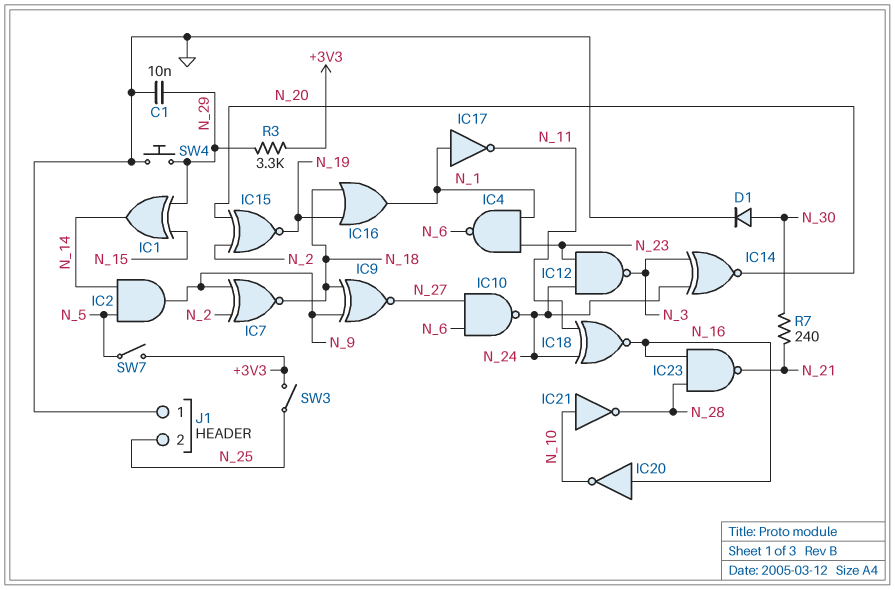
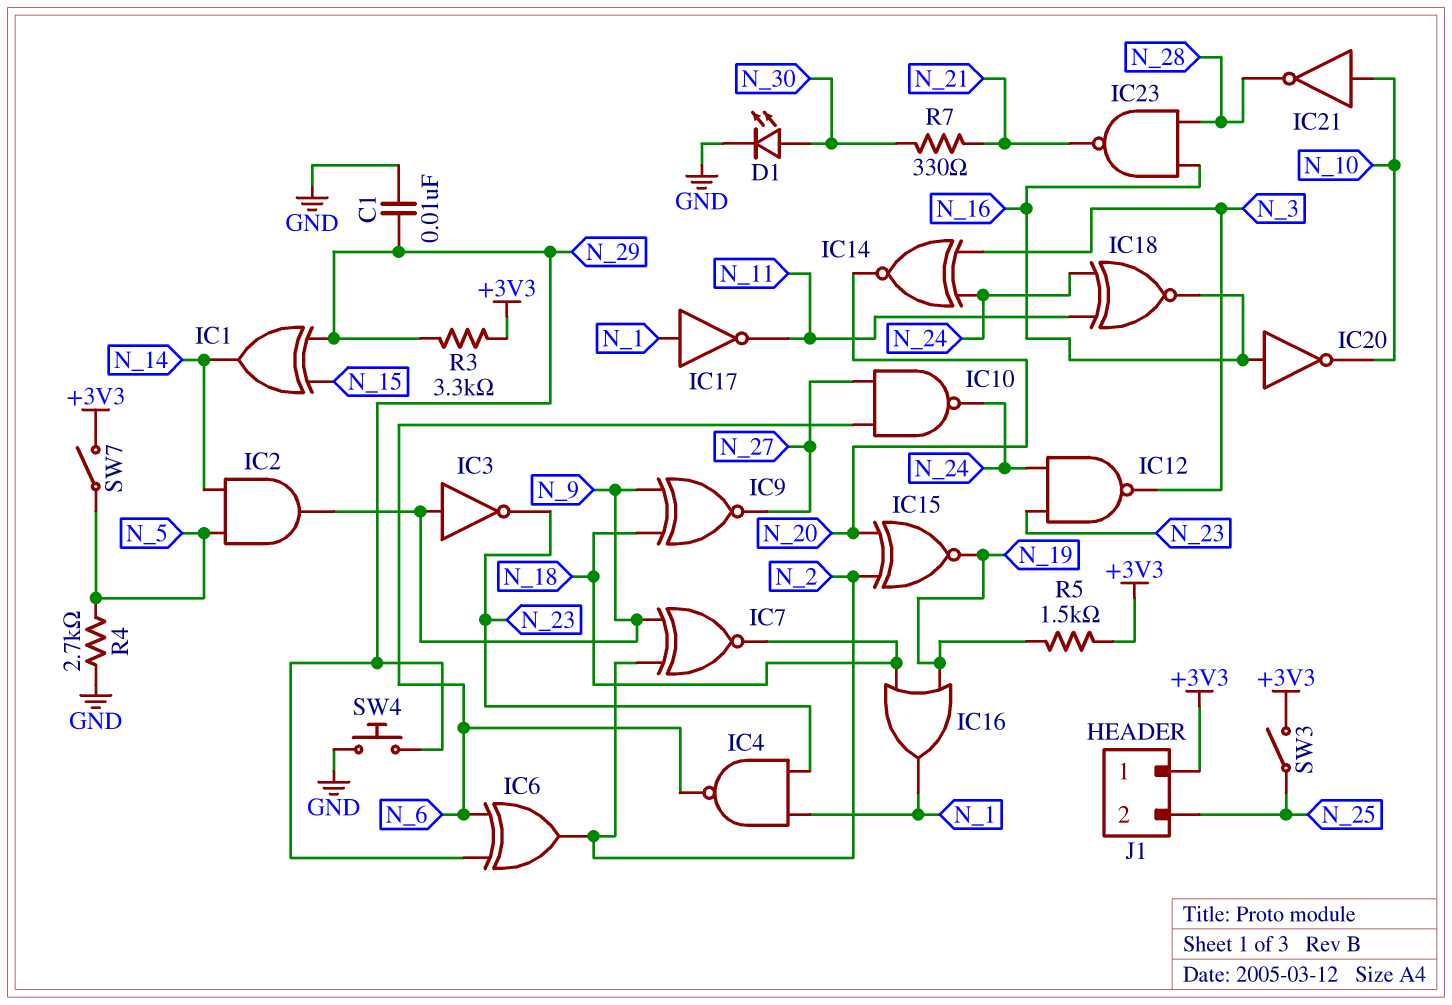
D1: diode (A N_30, K GND) -> LED (A N_30, K GND)
IC3: none -> NOT (in N_9, out N_23)
IC6: none -> XOR (in N_6, in N_29, out N_2)
J1 pin 1: GND -> +3V3
R4: none -> 2.7k (GND, N_5)
R5: none -> 1.5k (+3V3, N_19)
R7: 240 (N_21, N_30) -> 330 (N_21, N_30)

